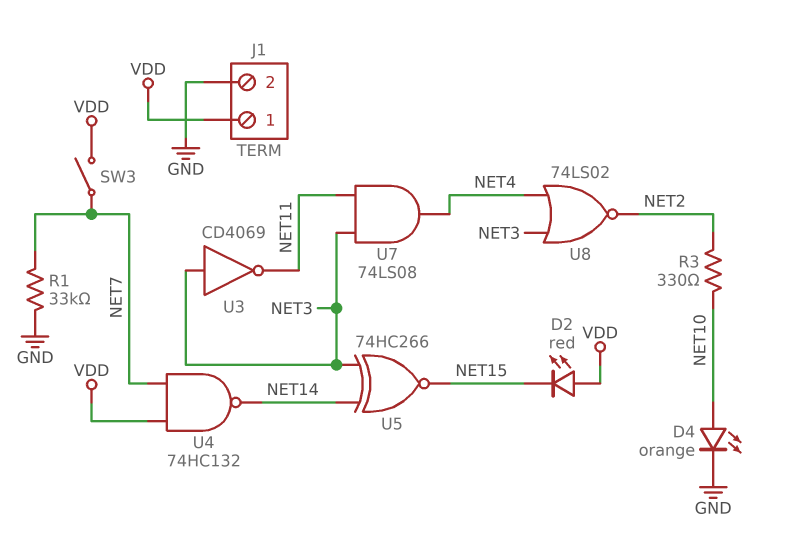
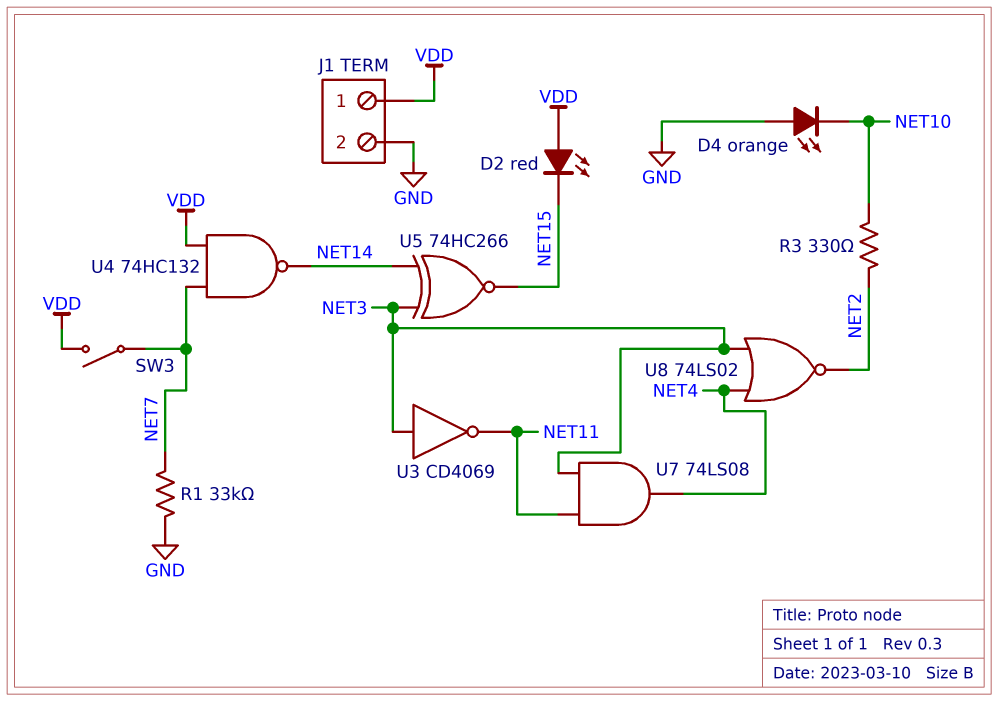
D4: LED orange (A NET10, K GND) -> LED orange (A GND, K NET10)

